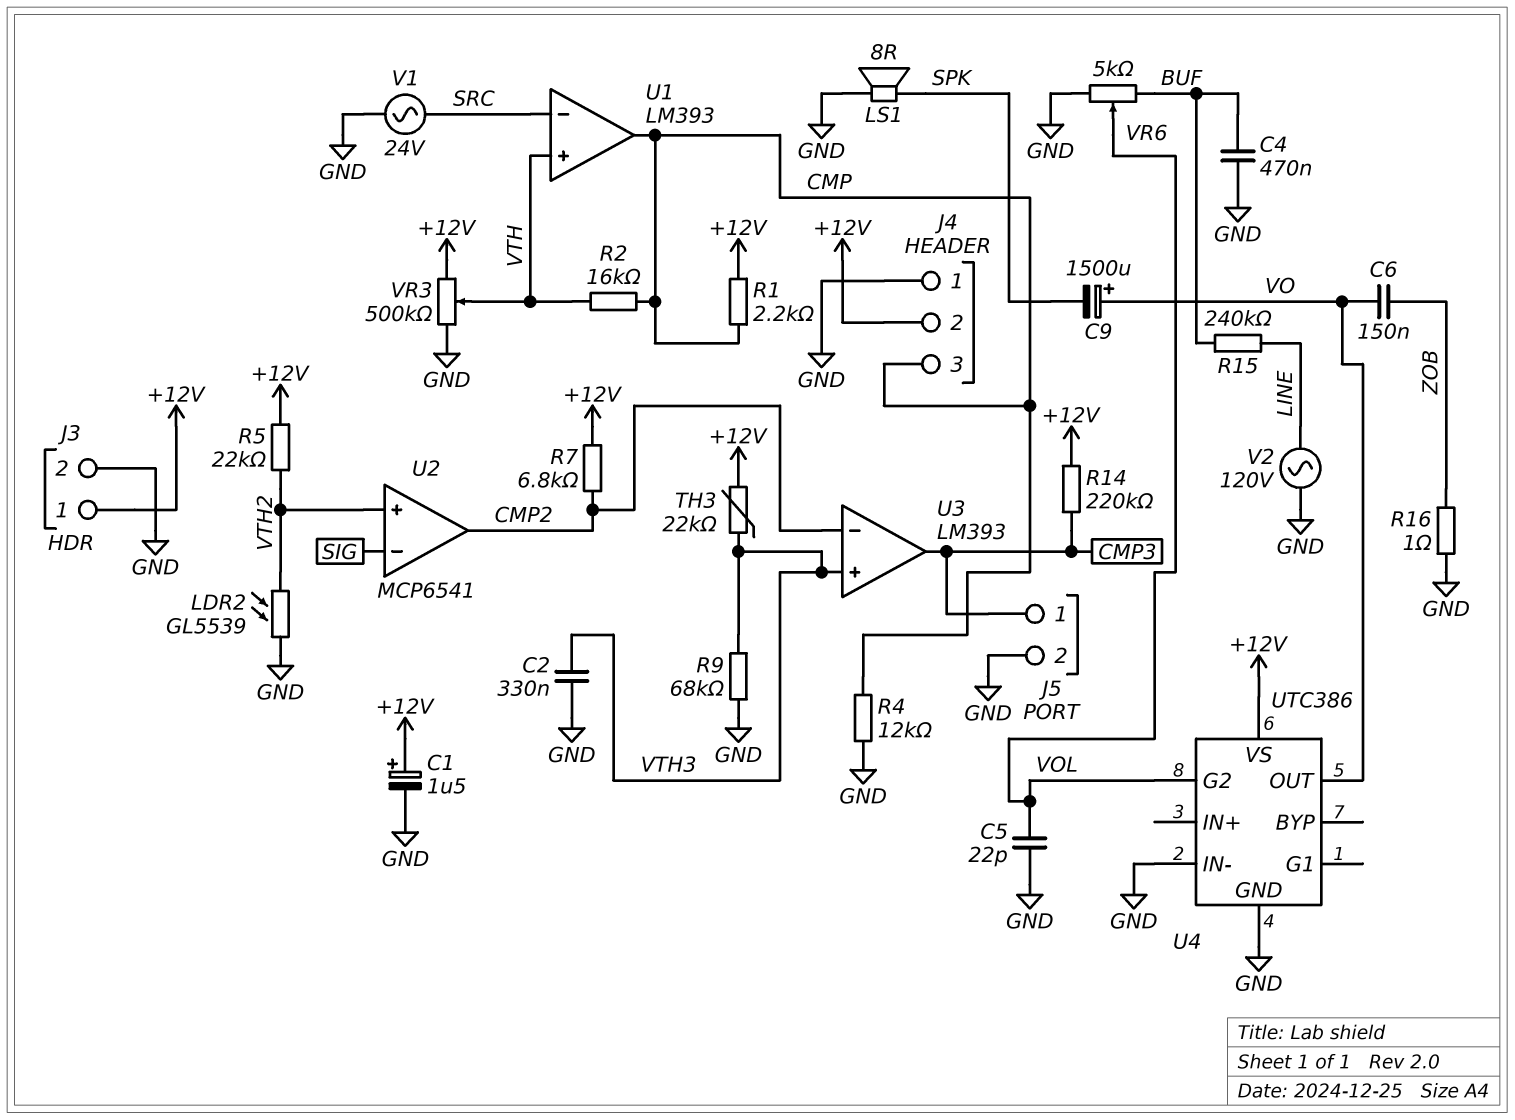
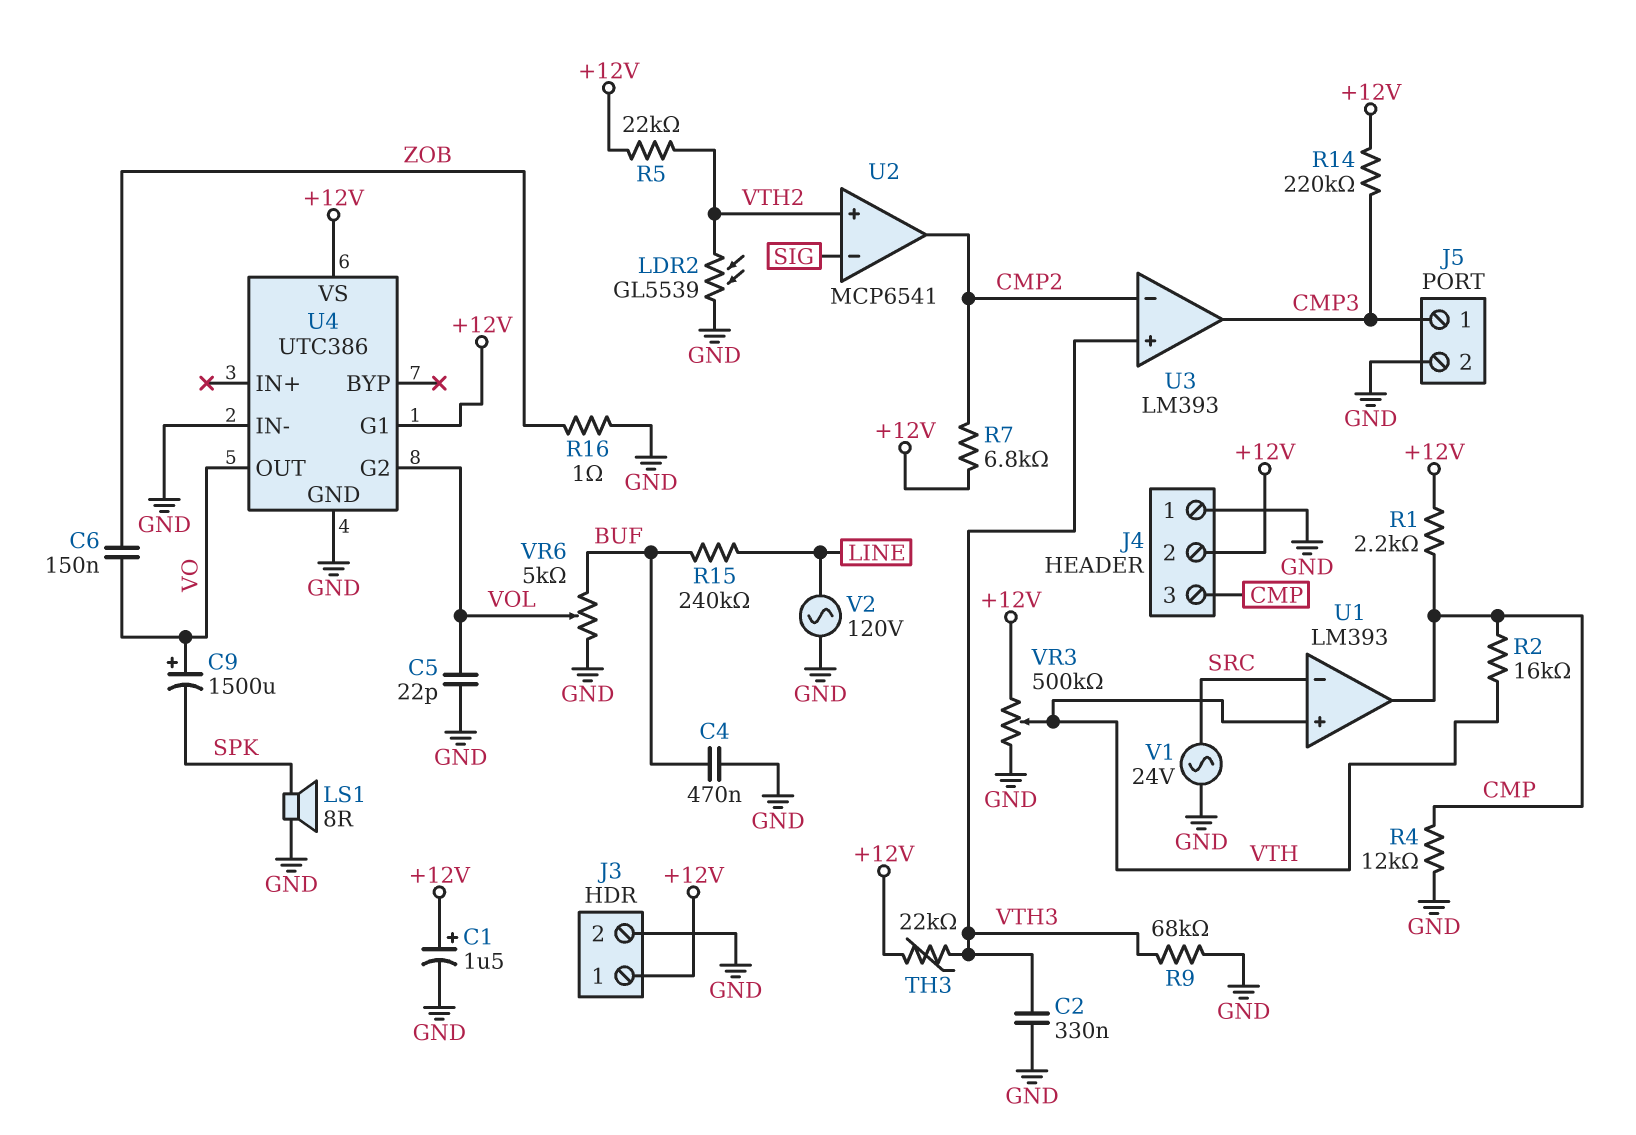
U4 pin G1: none -> +12V

